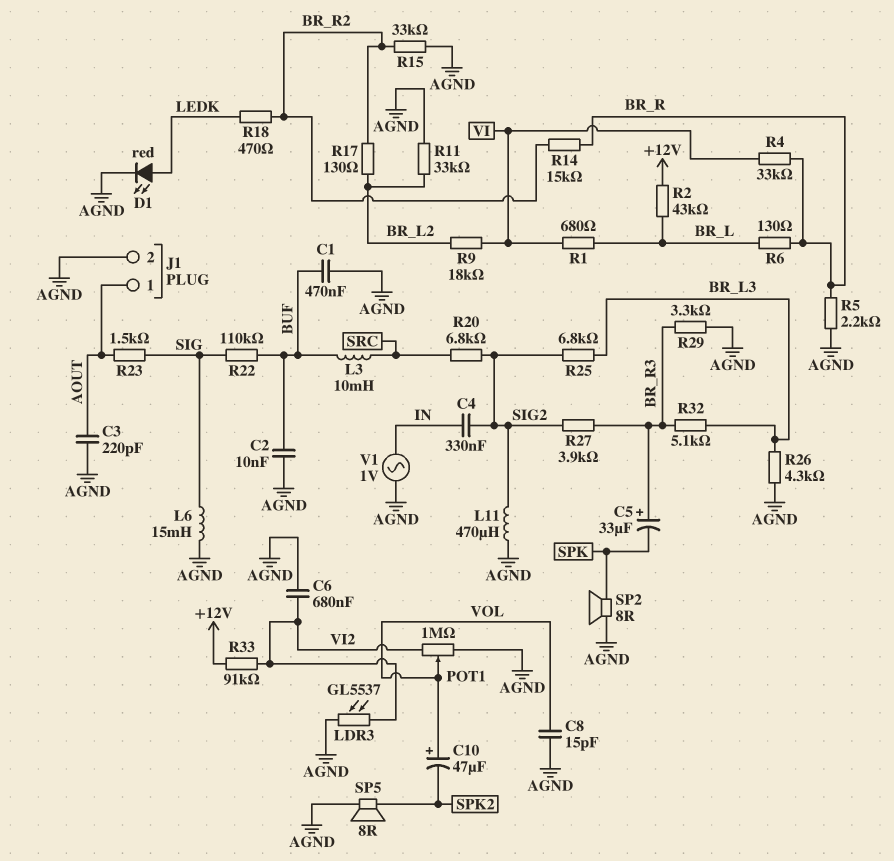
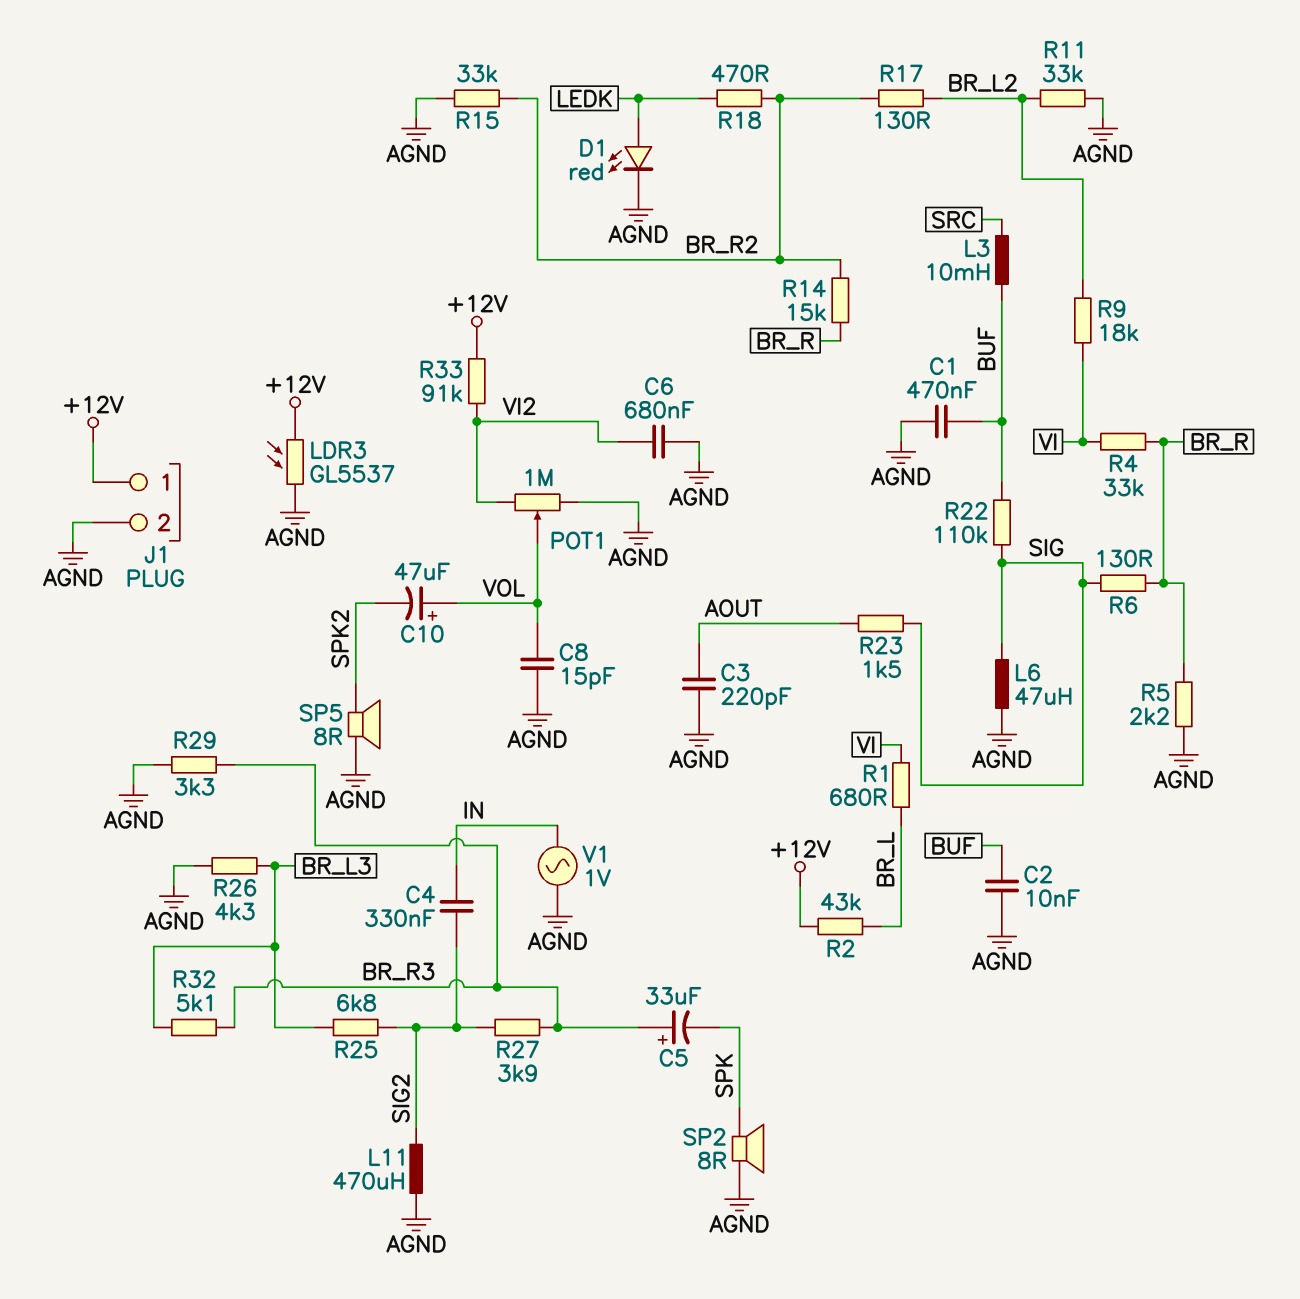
J1 pin 1: AOUT -> +12V
L6: 15mH (AGND, SIG) -> 47uH (AGND, SIG)
LDR3: GL5537 (AGND, VI2) -> GL5537 (+12V, AGND)
R6: 130 (BR_L, BR_R) -> 130 (BR_R, SIG)
R20: 6.8k (SIG2, SRC) -> none

